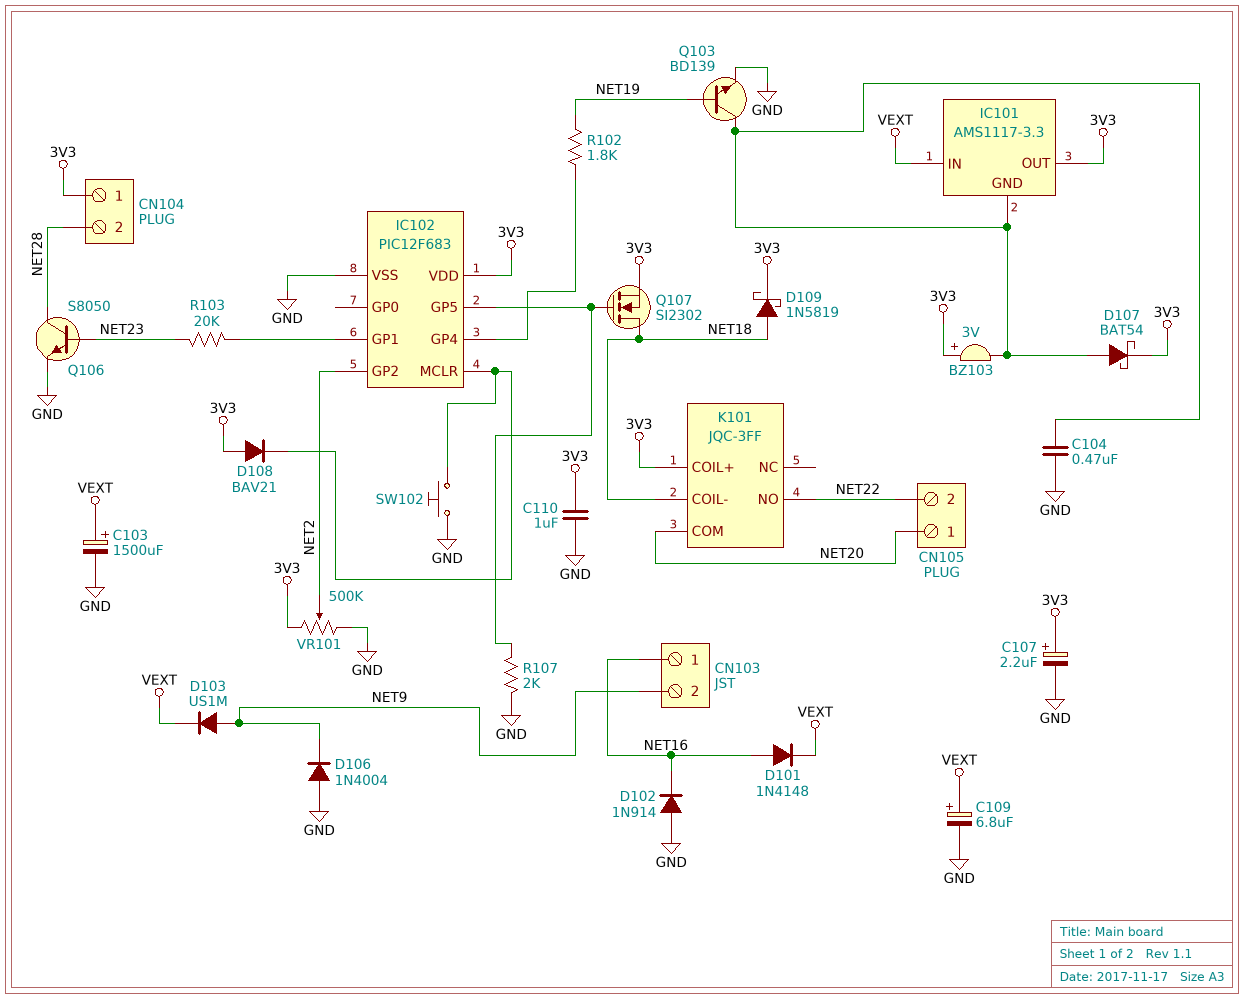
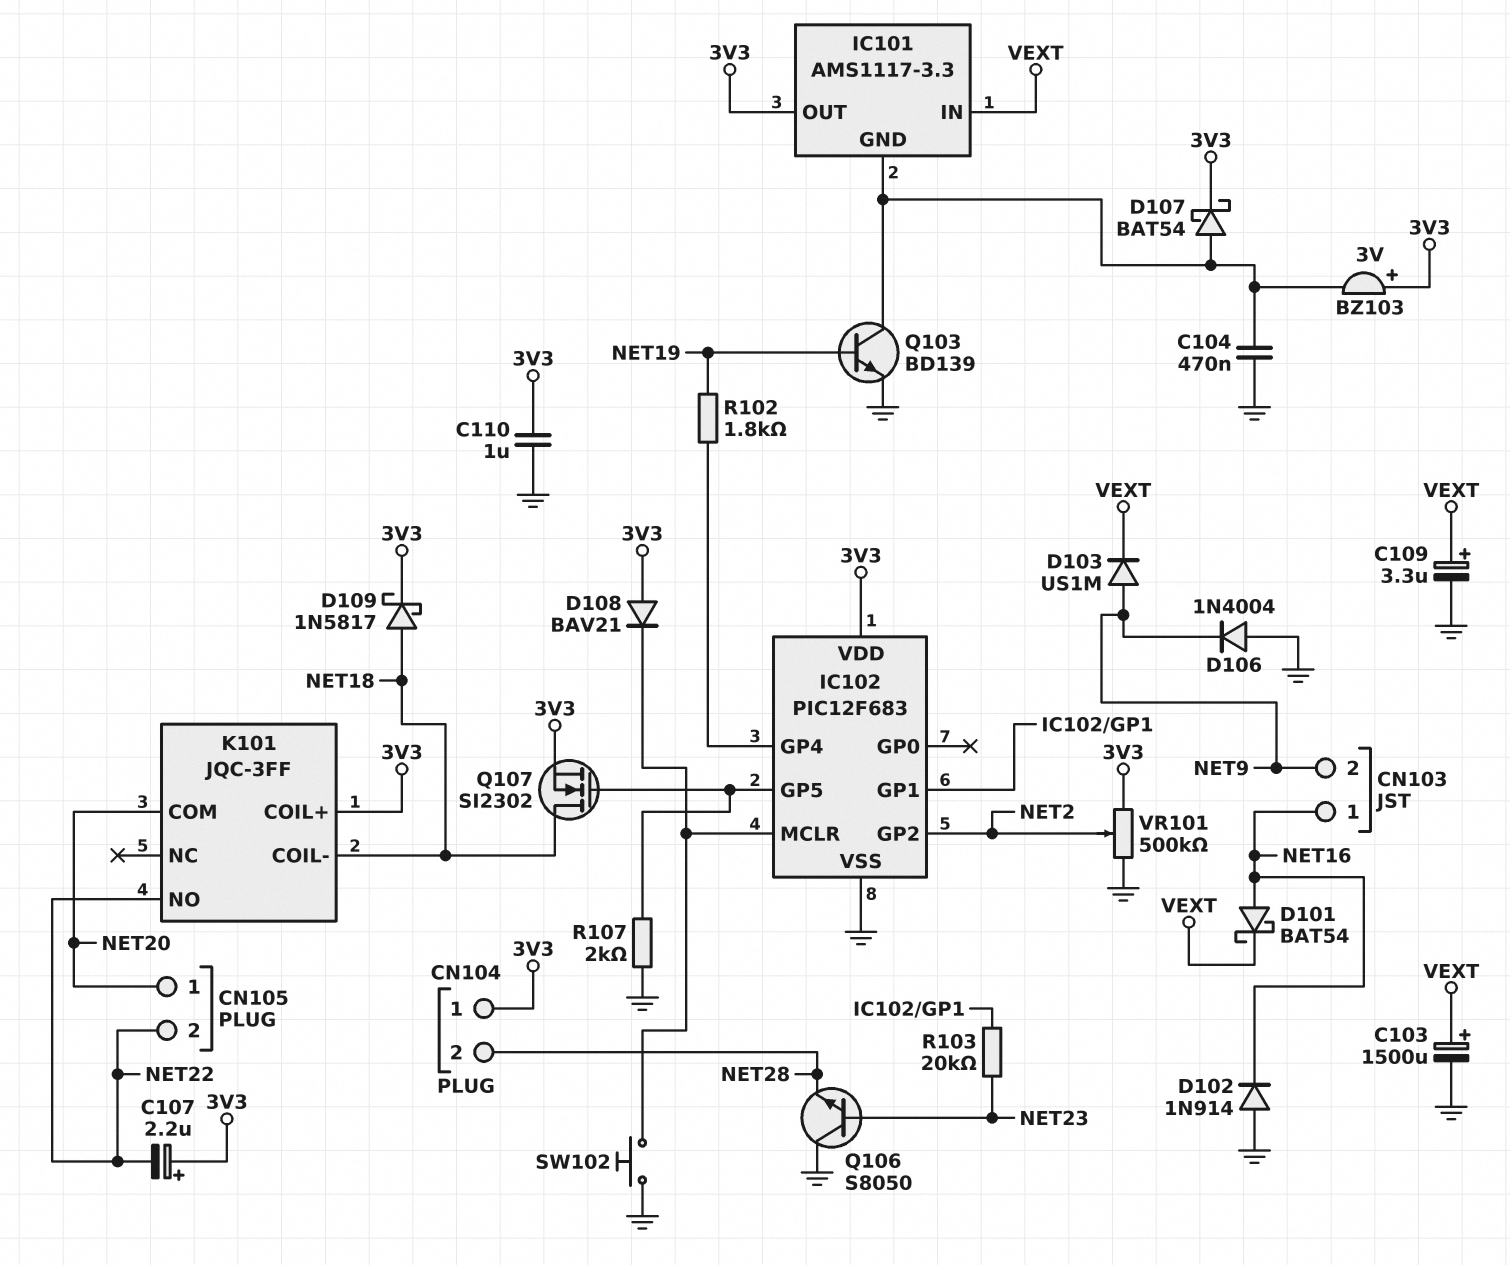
C107: 2.2uF (plus 3V3, minus GND) -> 2.2uF (plus 3V3, minus NET22)
C109: 6.8uF (plus VEXT, minus GND) -> 3.3uF (plus VEXT, minus GND)
D101: diode 1N4148 (A NET16, K VEXT) -> schottky BAT54 (A NET16, K VEXT)
D109: schottky 1N5819 (A NET18, K 3V3) -> schottky 1N5817 (A NET18, K 3V3)
Q106: NPN S8050 (B NET23, C NET28, E GND) -> NPN S8050 (B NET23, C GND, E NET28)

